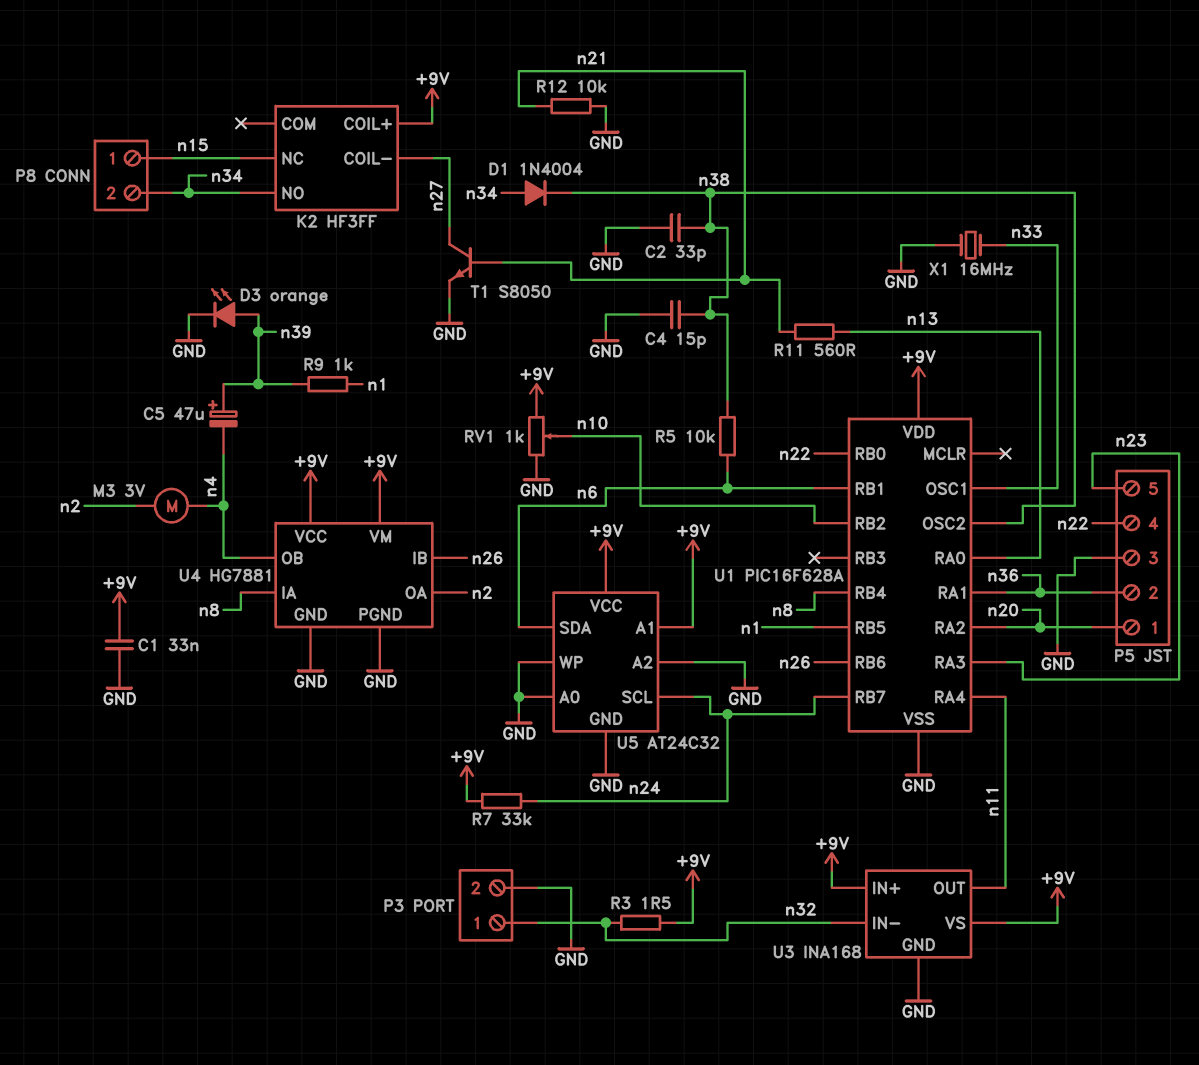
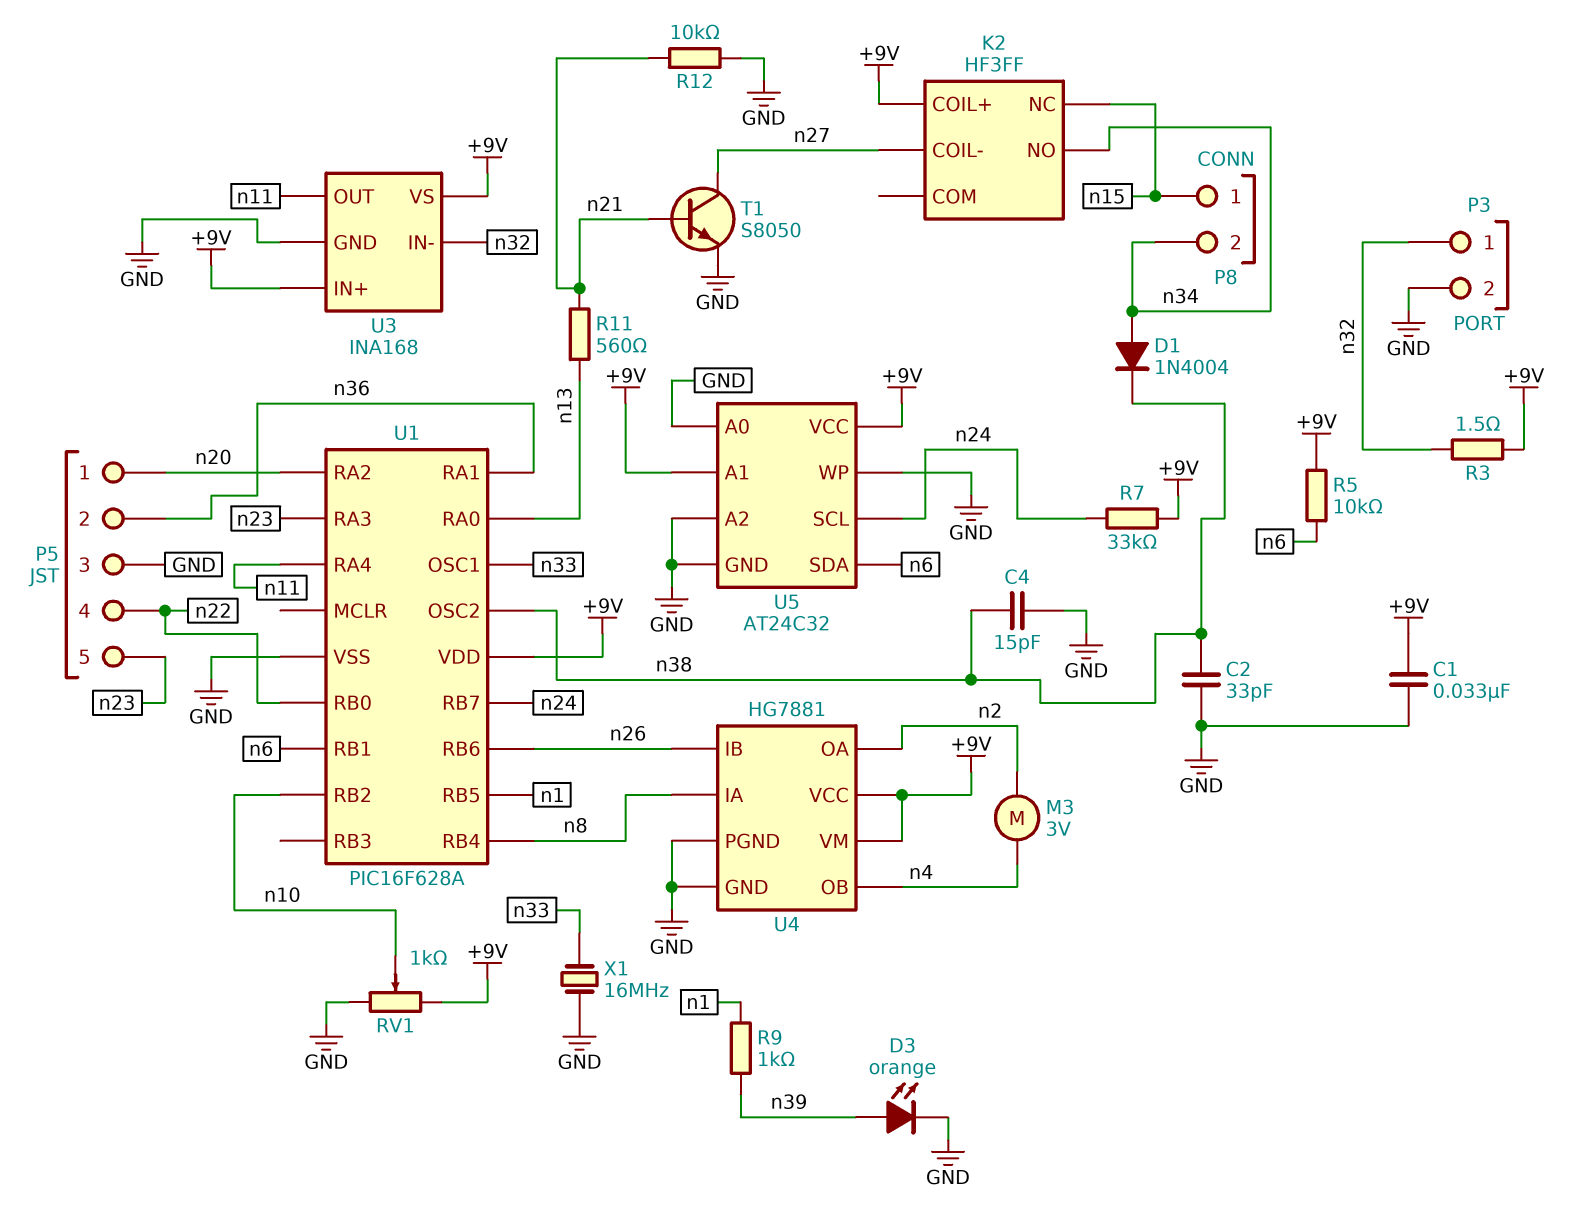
C5: 47uF (plus n39, minus n4) -> none
R5: 10k (n6, n38) -> 10k (+9V, n6)

